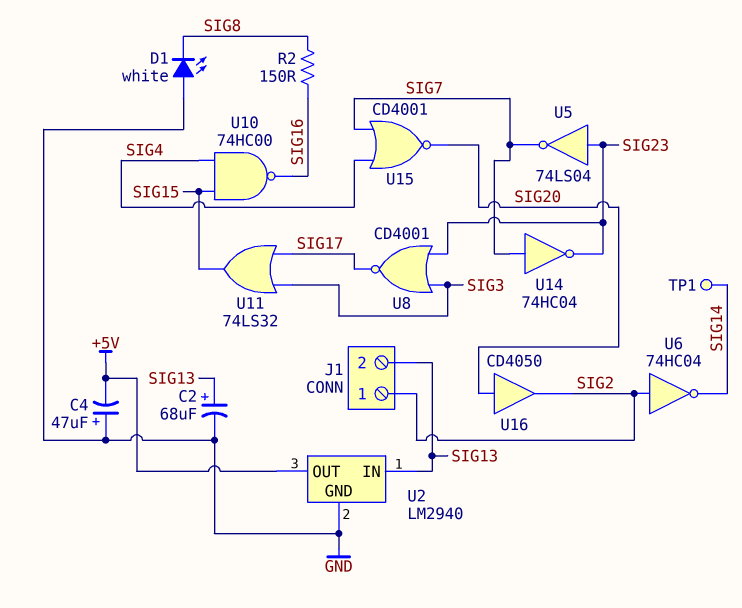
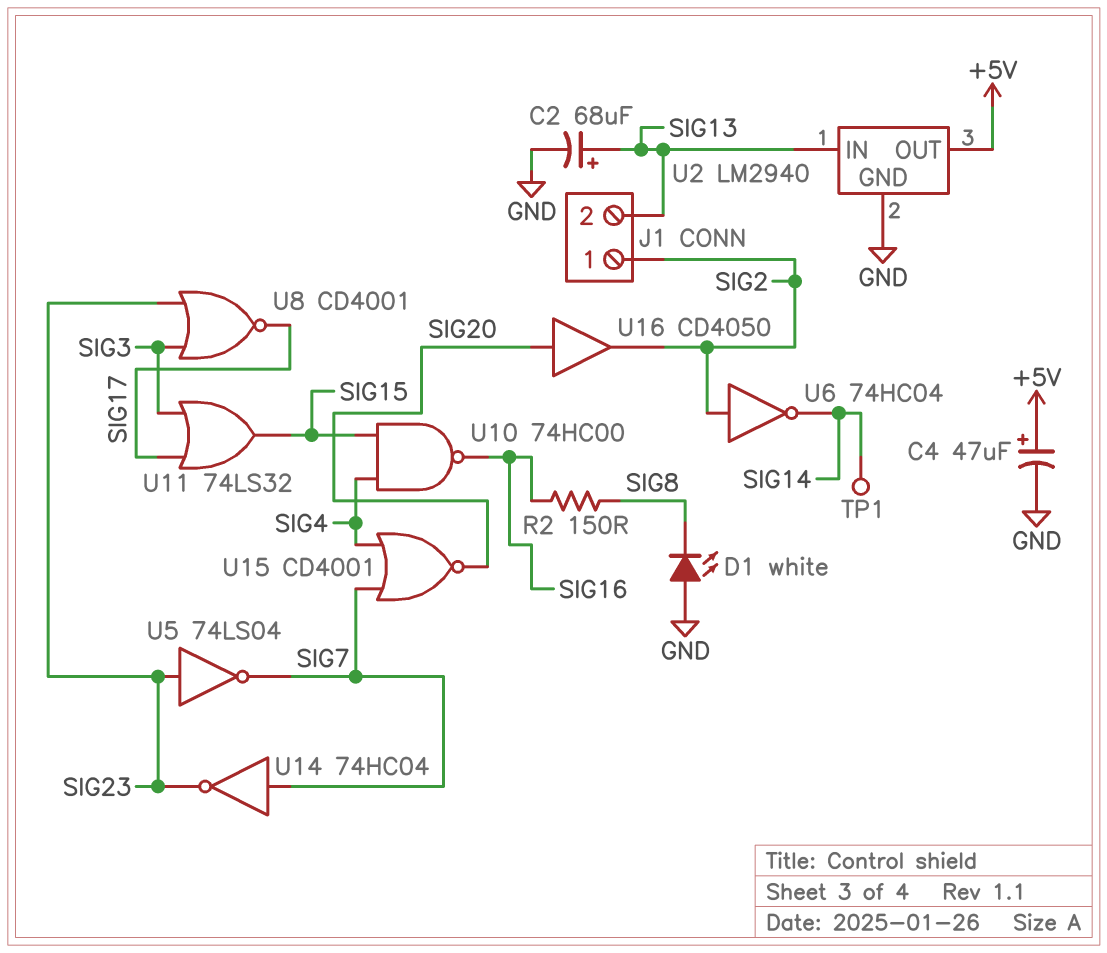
C4: 47uF (plus GND, minus +5V) -> 47uF (plus +5V, minus GND)

